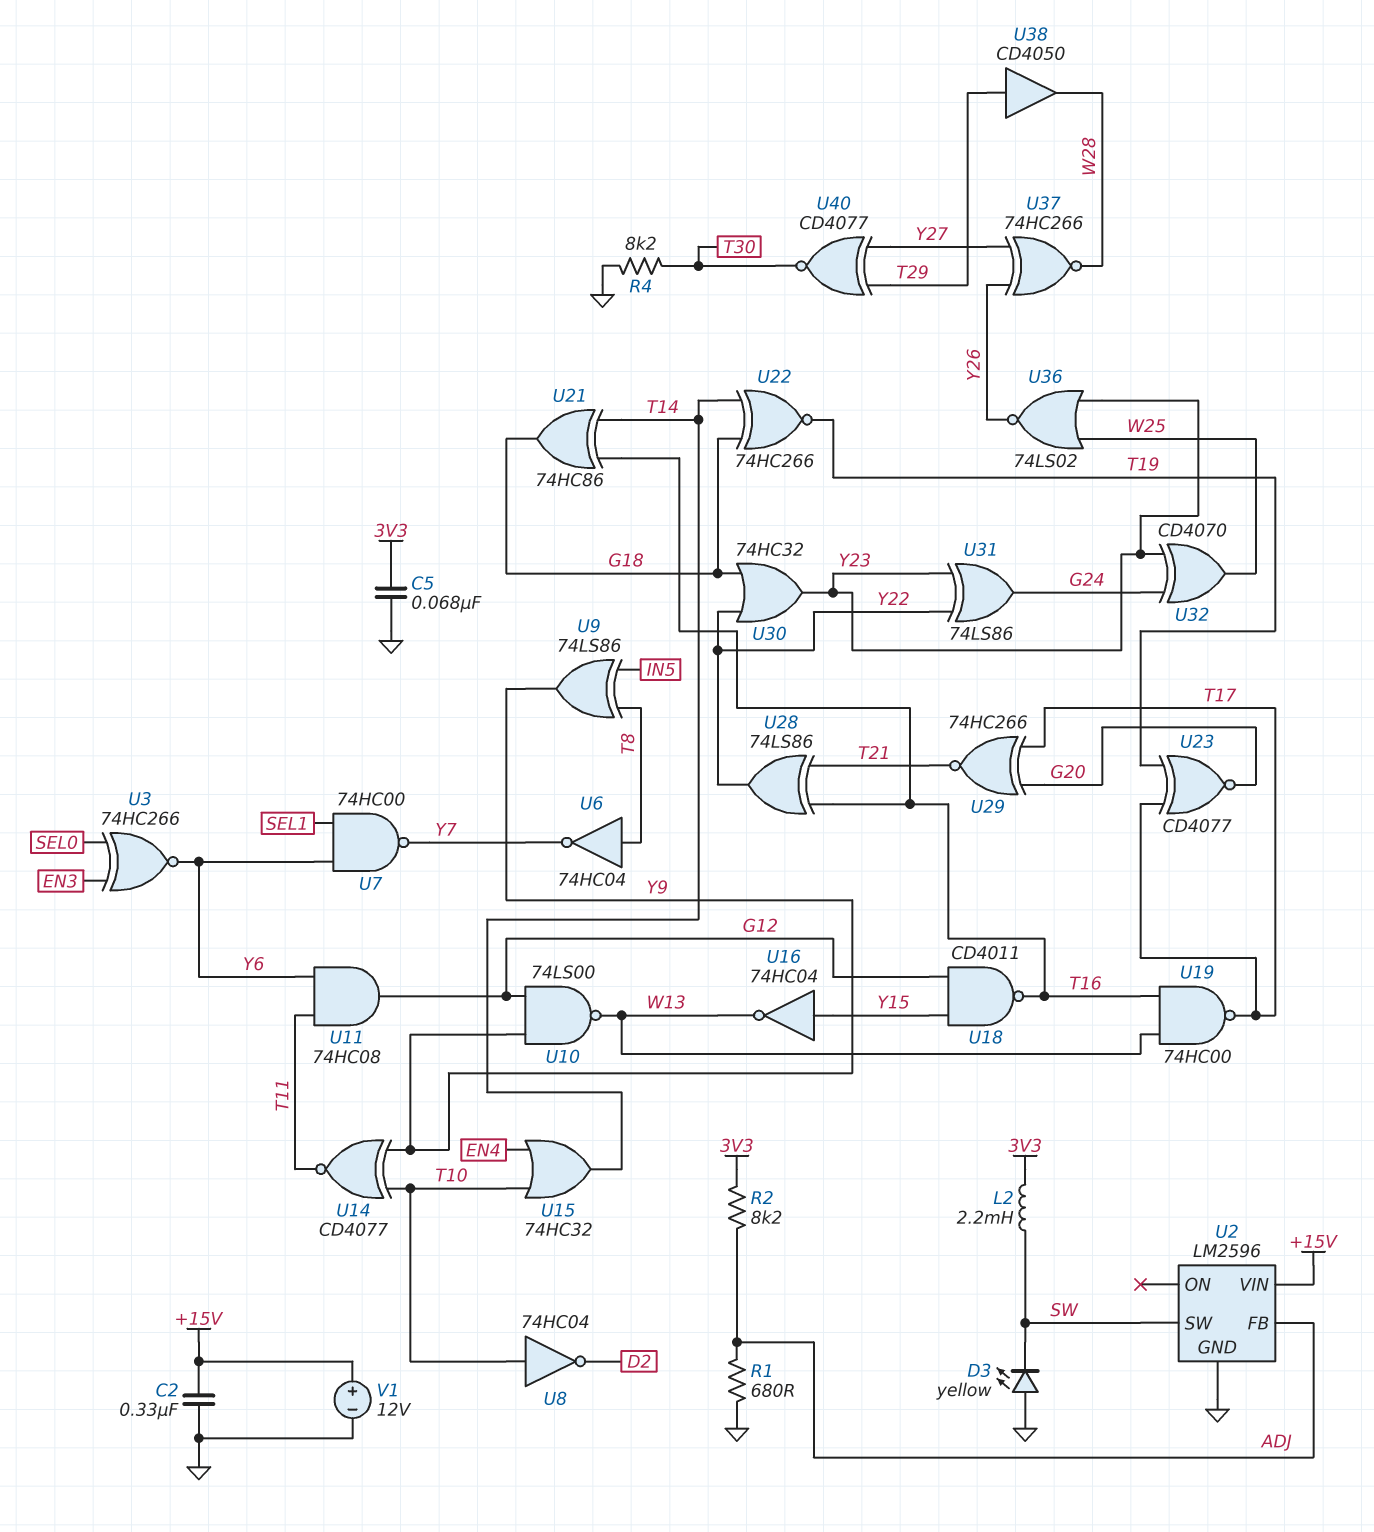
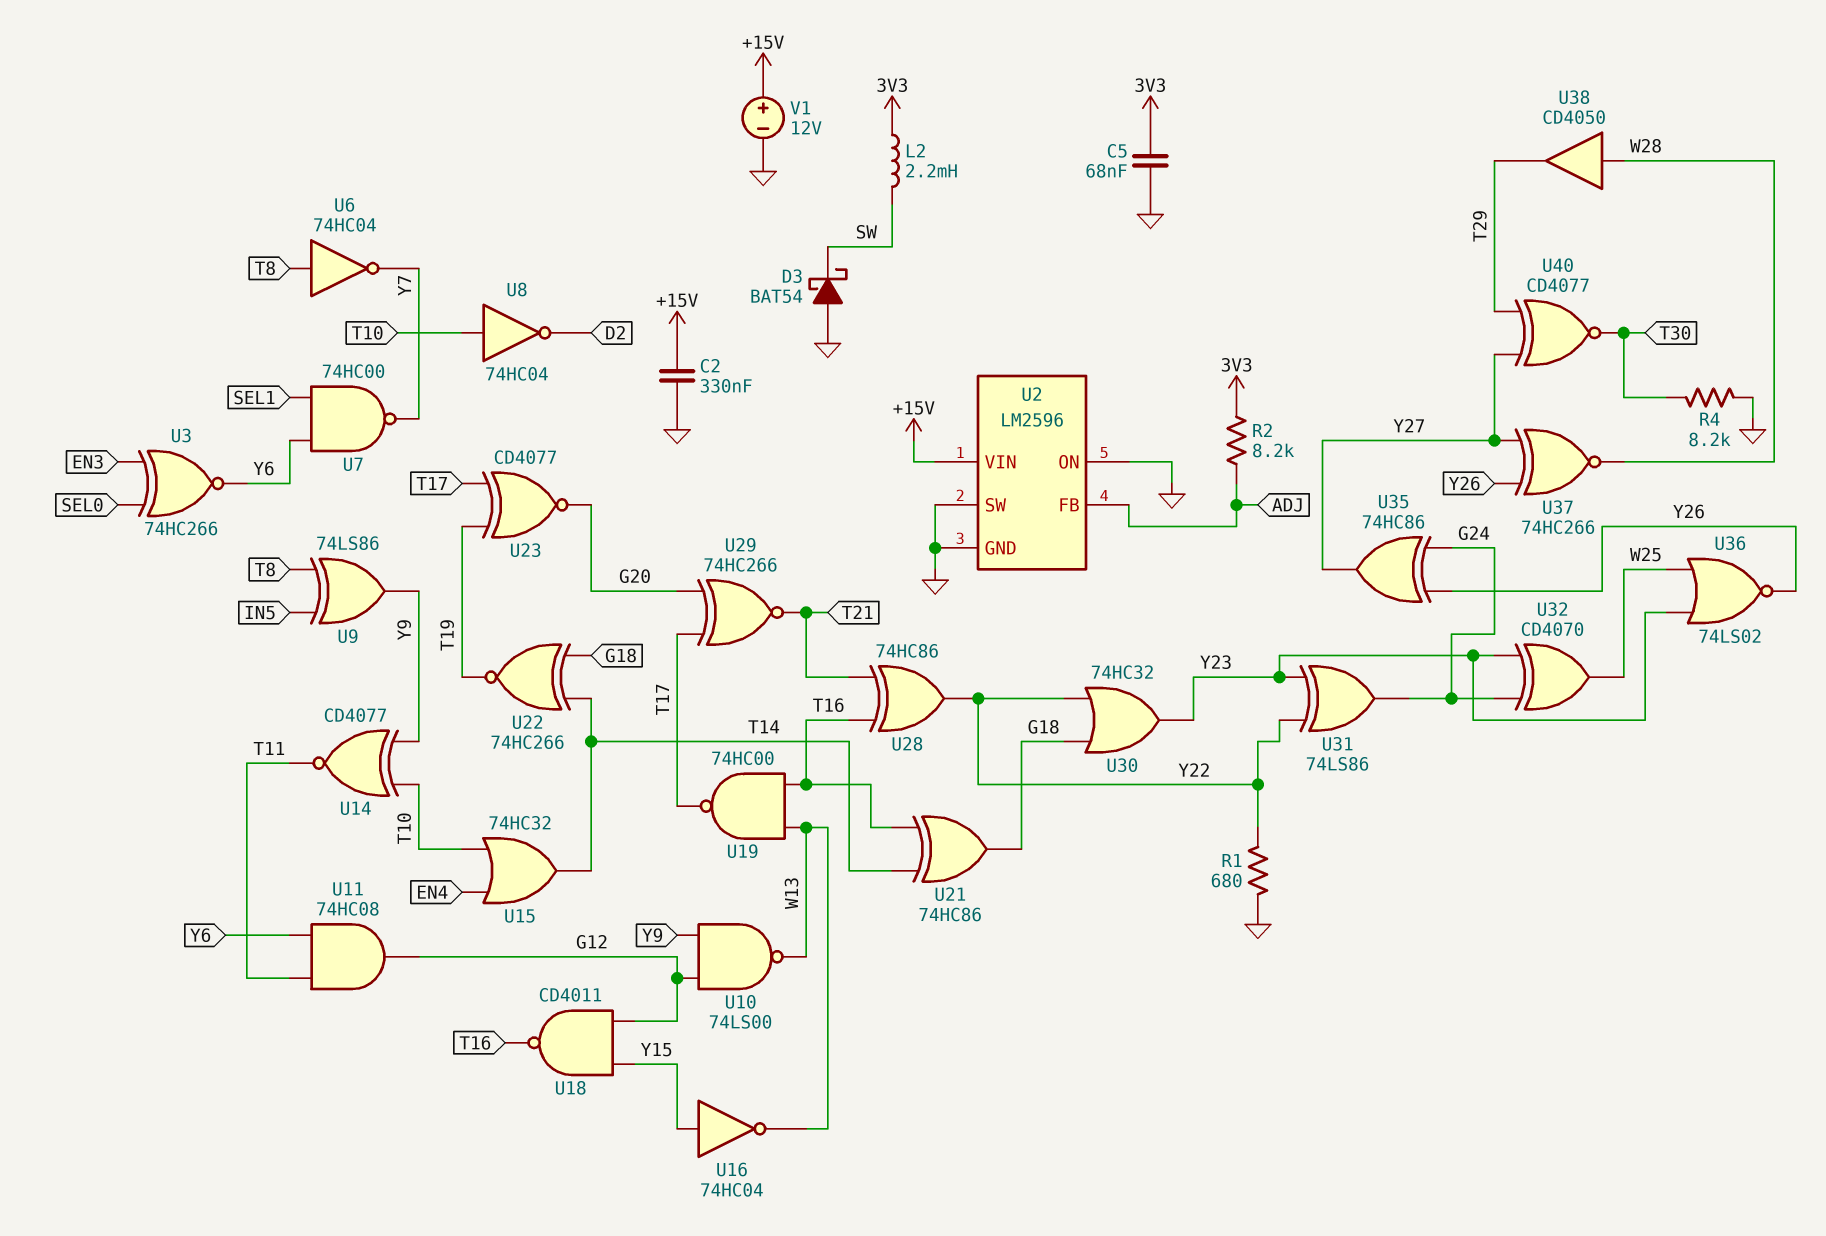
D3: LED yellow (A GND, K SW) -> schottky BAT54 (A GND, K SW)
R1: 680 (ADJ, GND) -> 680 (GND, Y22)
U2 pin ON: none -> GND
U2 pin SW: SW -> GND
U28: XOR 74LS86 (in T16, in T21, out Y22) -> XOR 74HC86 (in T16, in T21, out Y22)
U35: none -> XOR 74HC86 (in G24, in Y26, out Y27)
U38: buffer CD4050 (in T29, out W28) -> buffer CD4050 (in W28, out T29)

